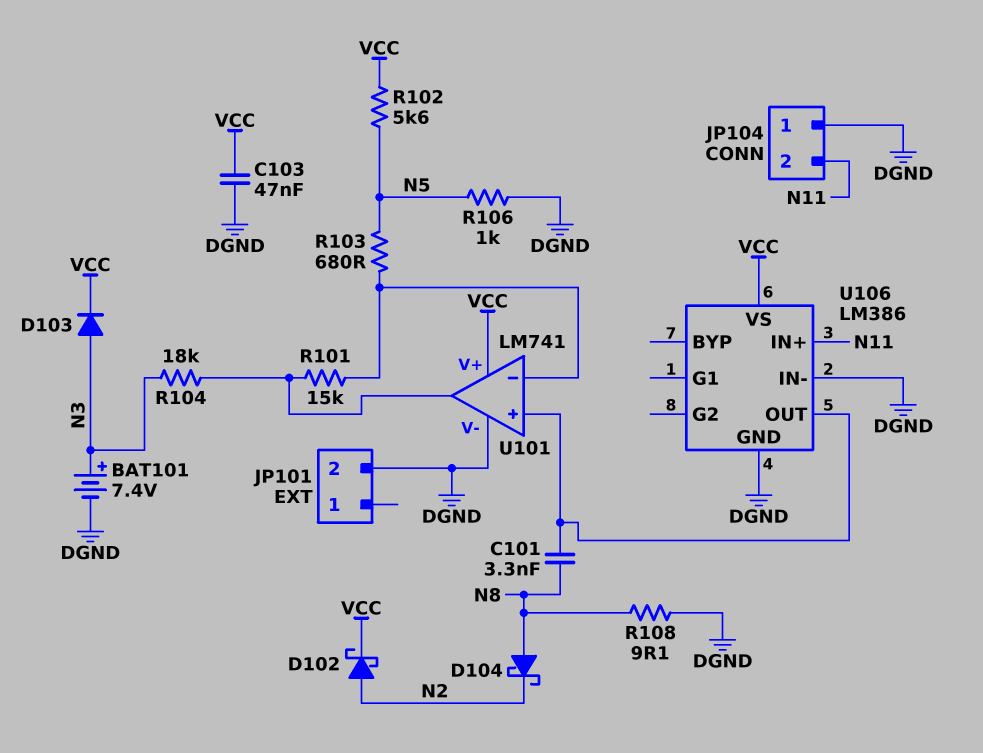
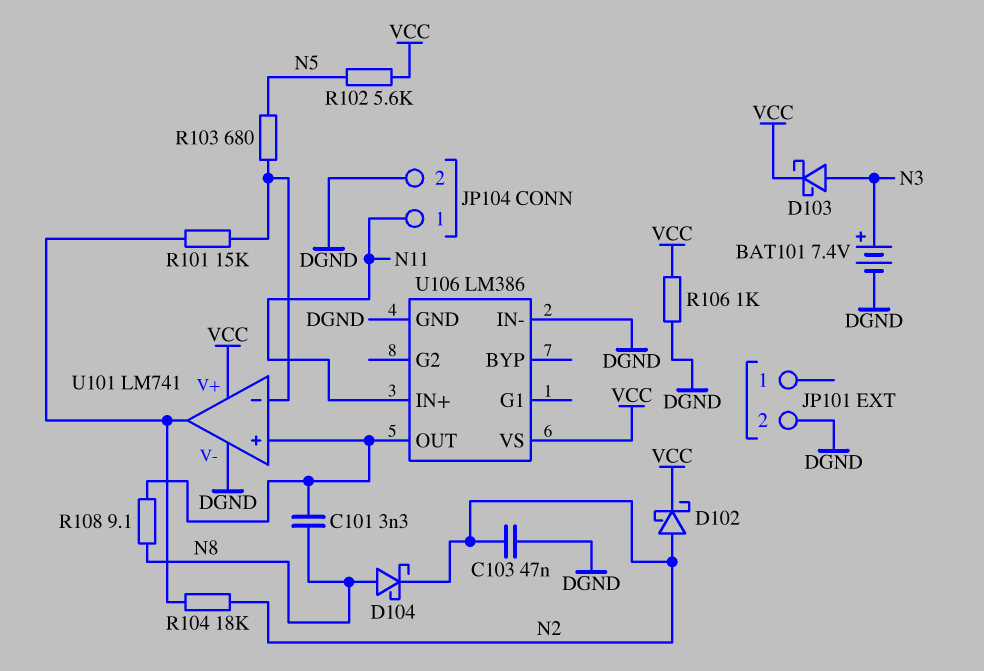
C103: 47nF (DGND, VCC) -> 47nF (DGND, N2)
D103: diode (A N3, K VCC) -> schottky (A N3, K VCC)
JP104 pin 1: DGND -> N11
JP104 pin 2: N11 -> DGND
R104: 18k (N3, U101/out) -> 18k (N2, U101/out)
R106: 1k (DGND, N5) -> 1k (DGND, VCC)
R108: 9.1 (DGND, N8) -> 9.1 (N8, U101/in+)

